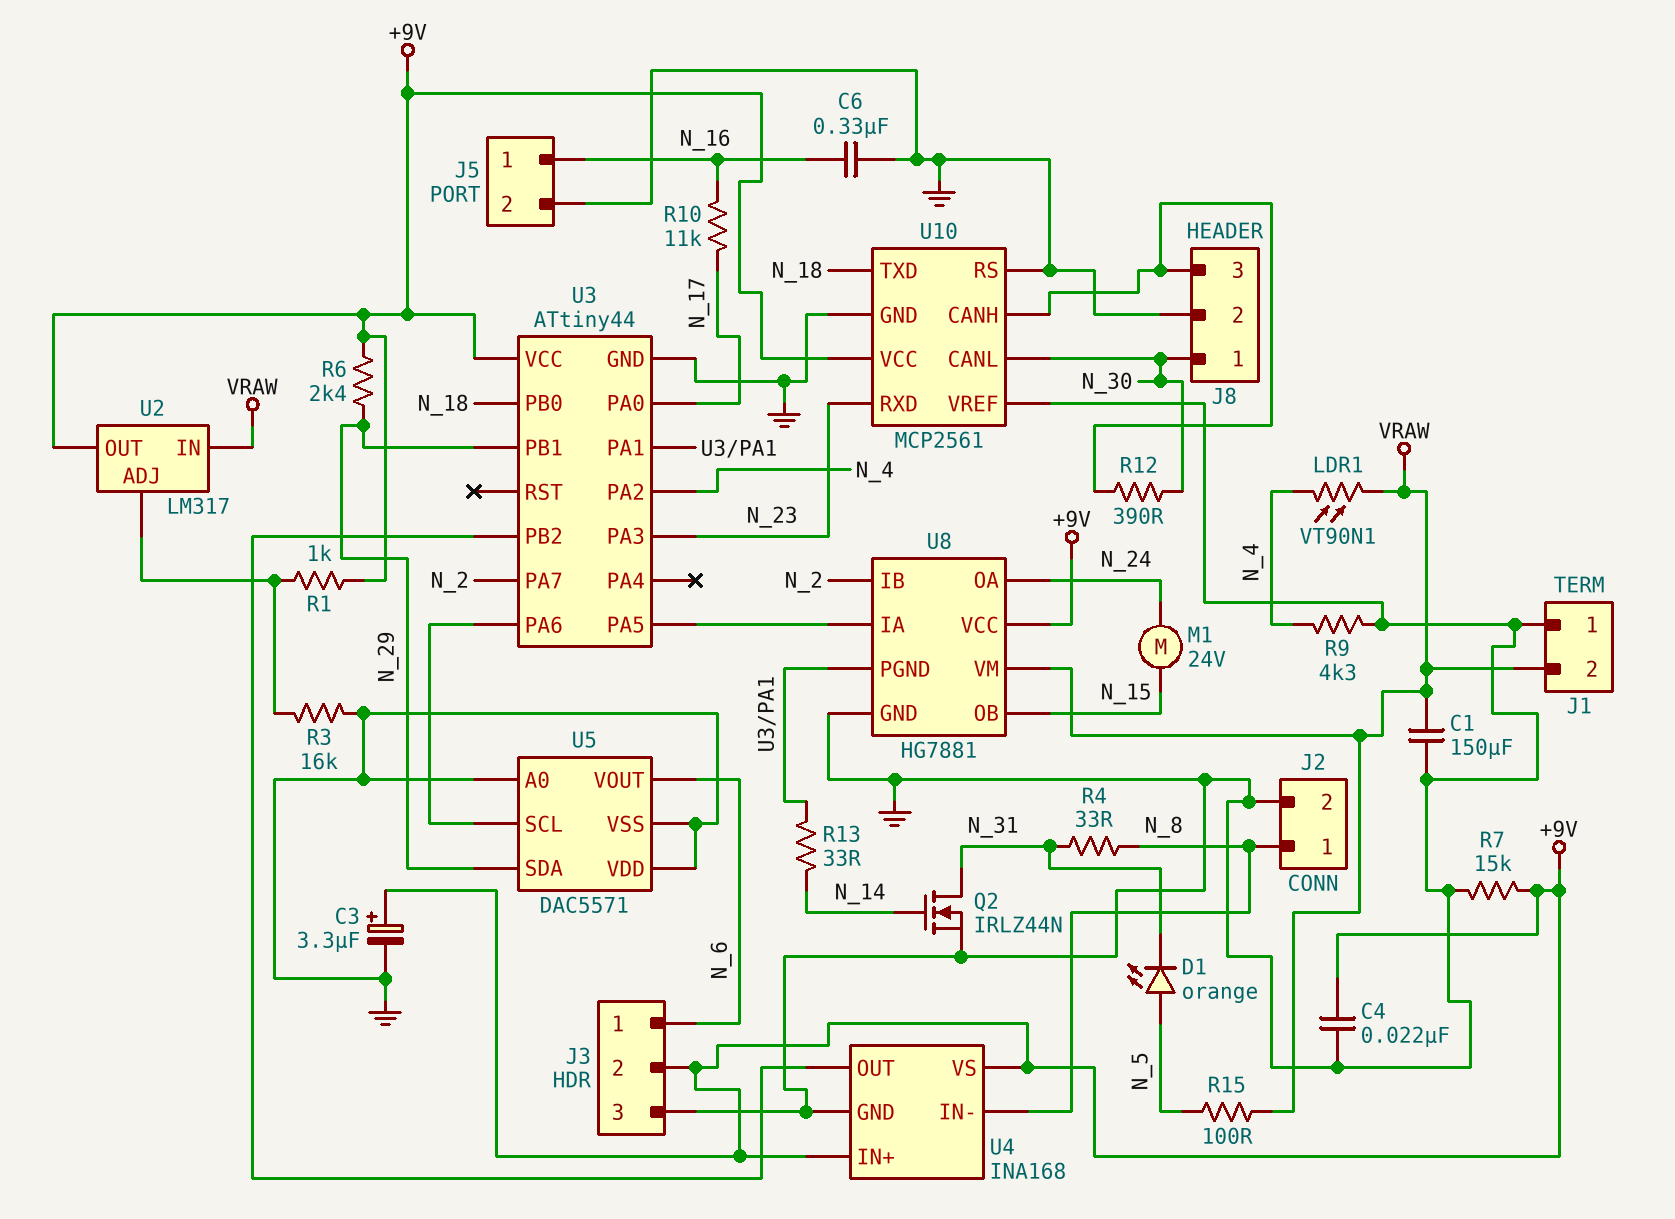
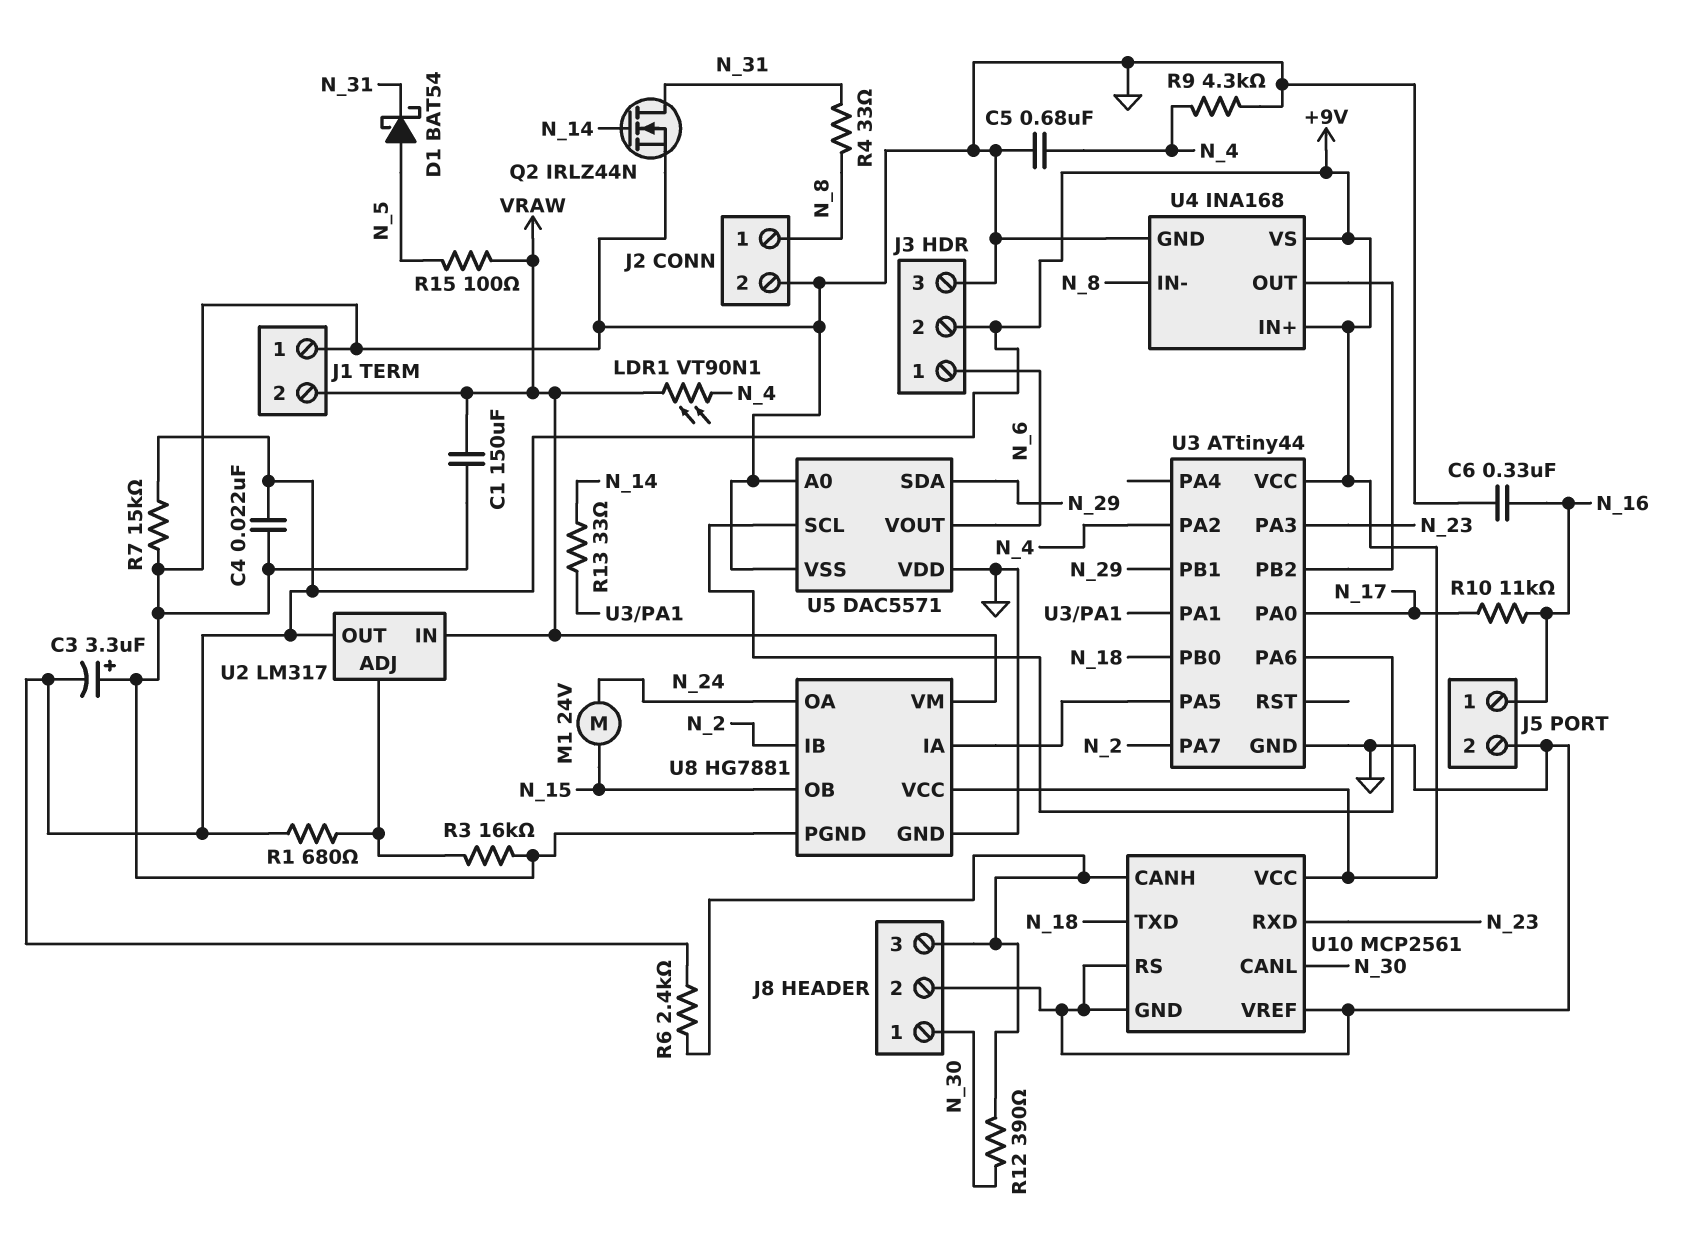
C3: 3.3uF (plus +9V, minus GND) -> 3.3uF (plus GND, minus +9V)
C5: none -> 680nF (GND, N_4)
D1: LED orange (A N_5, K N_31) -> schottky BAT54 (A N_5, K N_31)
R1: 1k (+9V, U2/ADJ) -> 680 (+9V, U2/ADJ)
R6: 2.4k (+9V, N_29) -> 2.4k (+9V, J8/3)
U8 pin PGND: U3/PA1 -> GND

